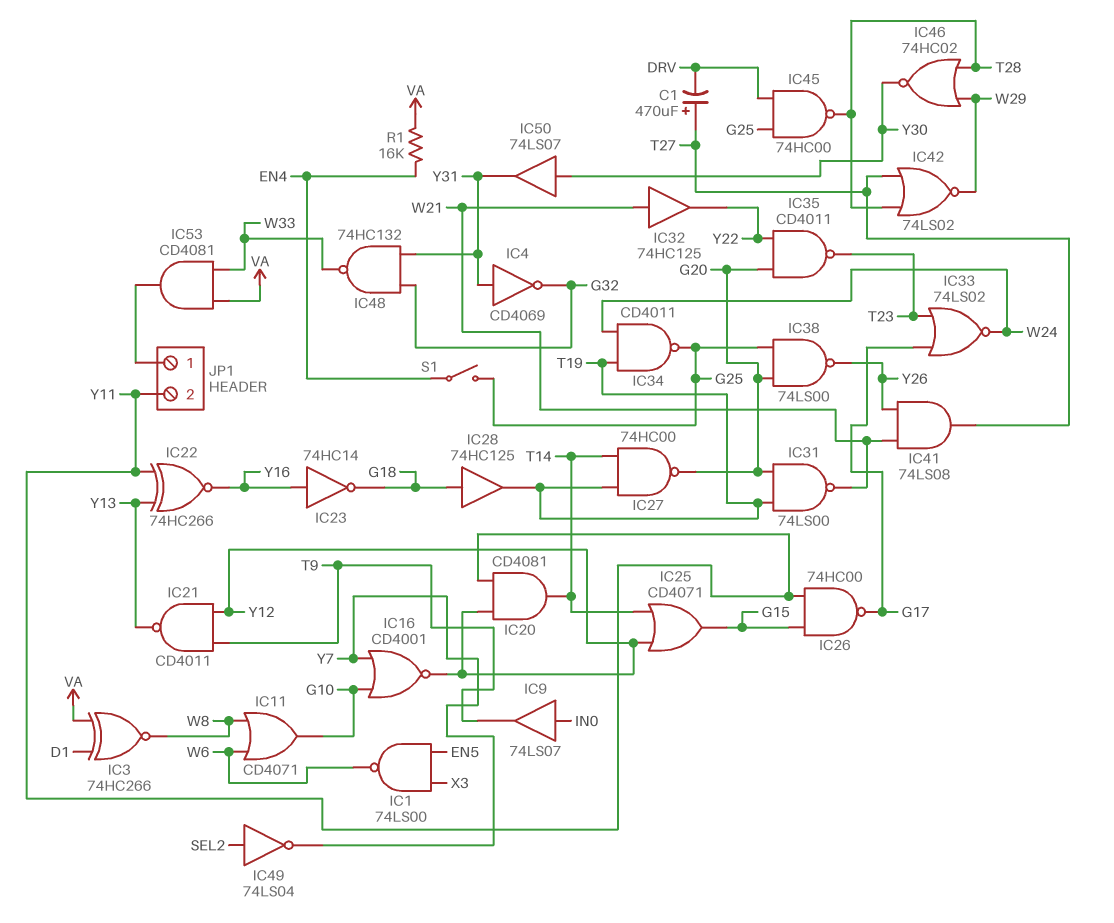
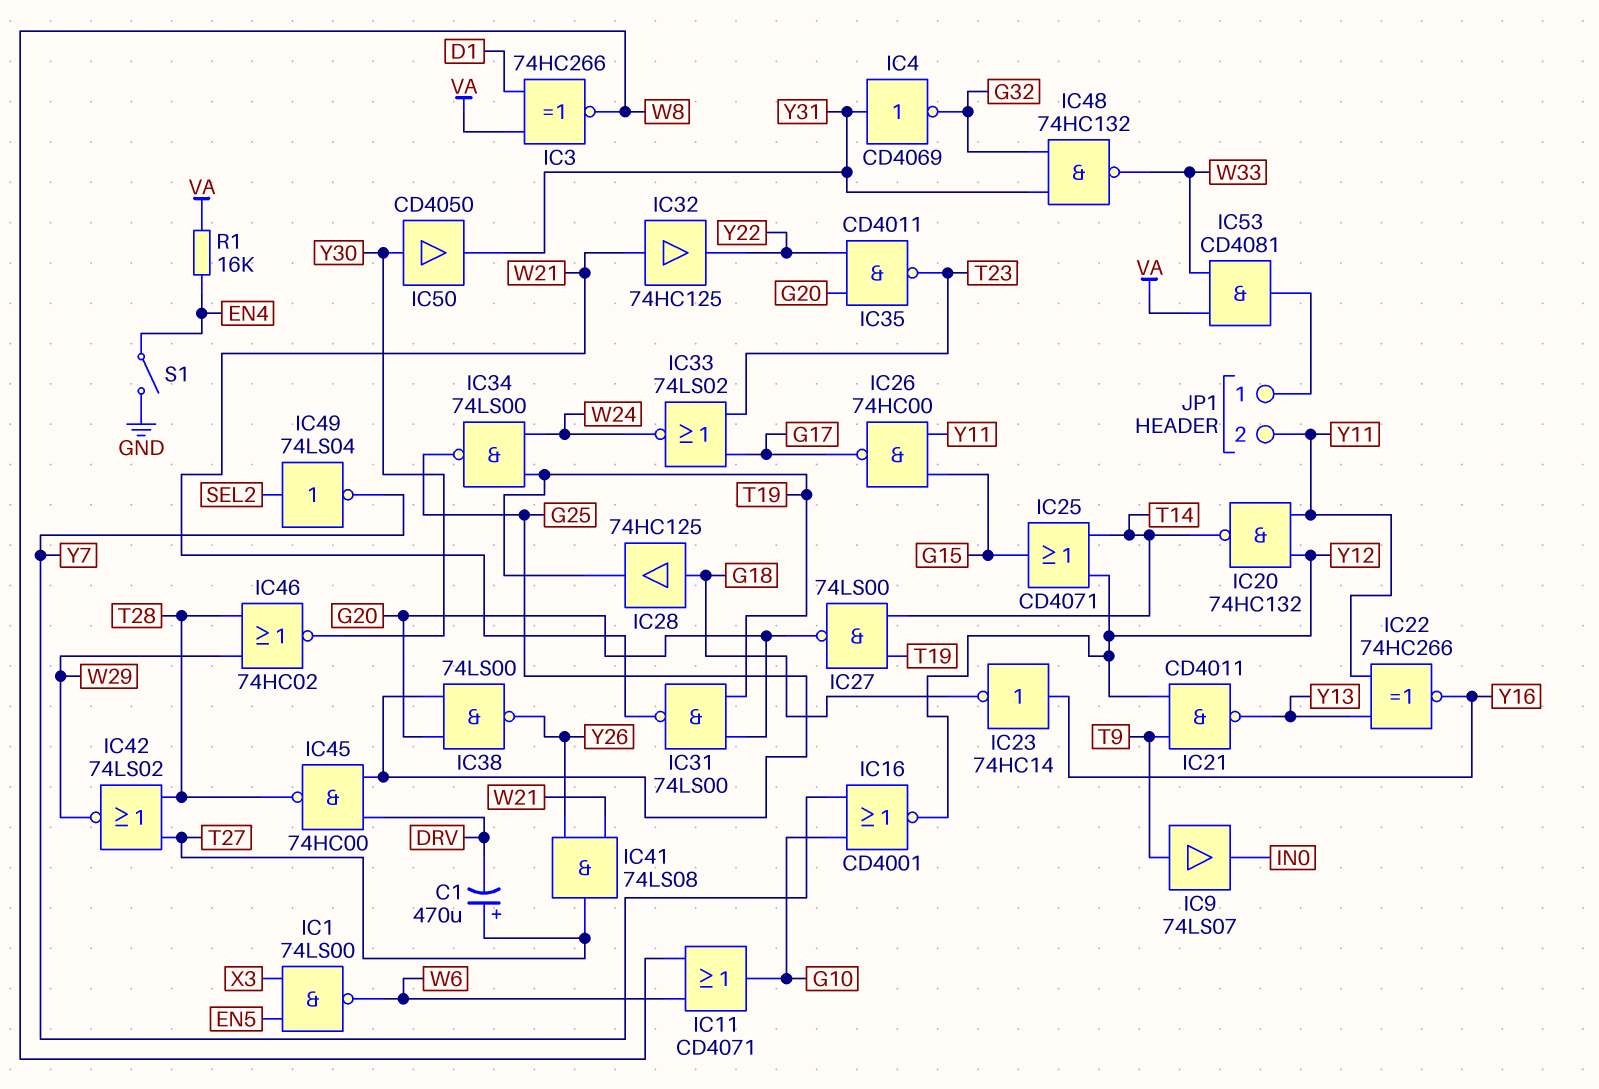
IC9: buffer 74LS07 (in IN0, out T9) -> buffer 74LS07 (in T9, out IN0)
IC20: AND CD4081 (in Y11, in Y12, out T14) -> NAND 74HC132 (in Y11, in Y12, out T14)
IC27: NAND 74HC00 (in T14, in T19, out G20) -> NAND 74LS00 (in T14, in T19, out G20)
IC34: NAND CD4011 (in T19, in W24, out G25) -> NAND 74LS00 (in T19, in W24, out G25)
IC50: buffer 74LS07 (in Y30, out Y31) -> buffer CD4050 (in Y30, out Y31)
S1: switch (EN4, G25) -> switch (EN4, GND)

